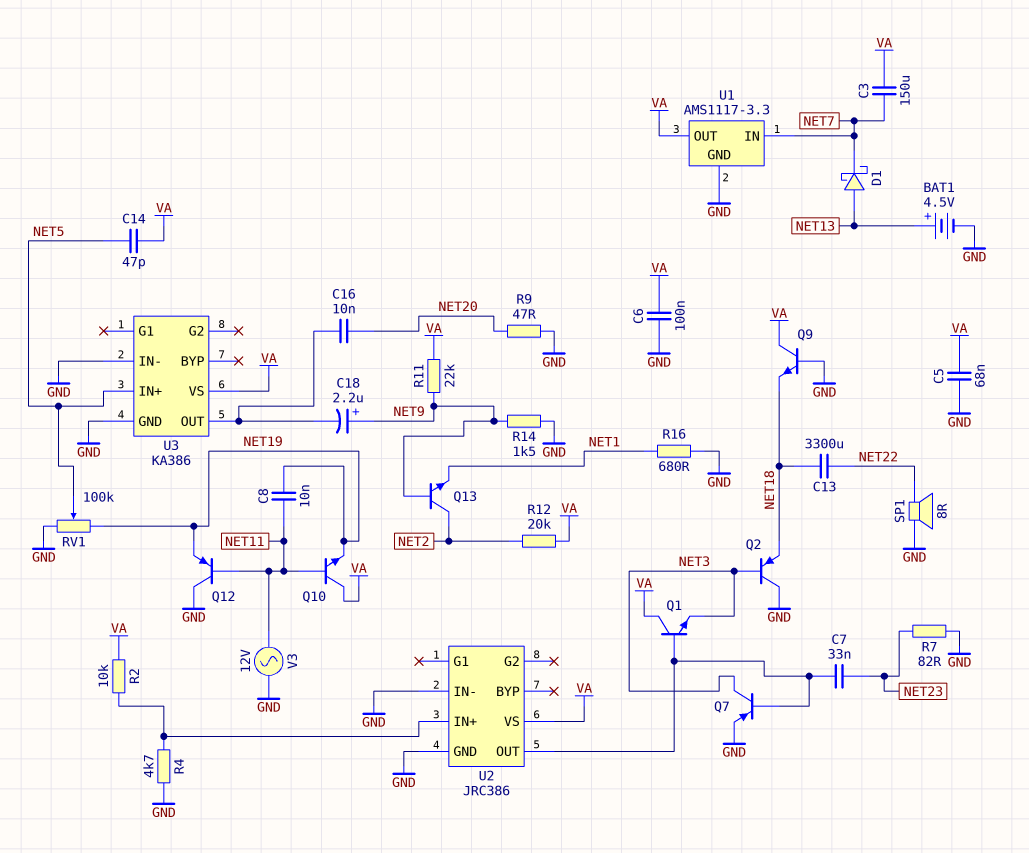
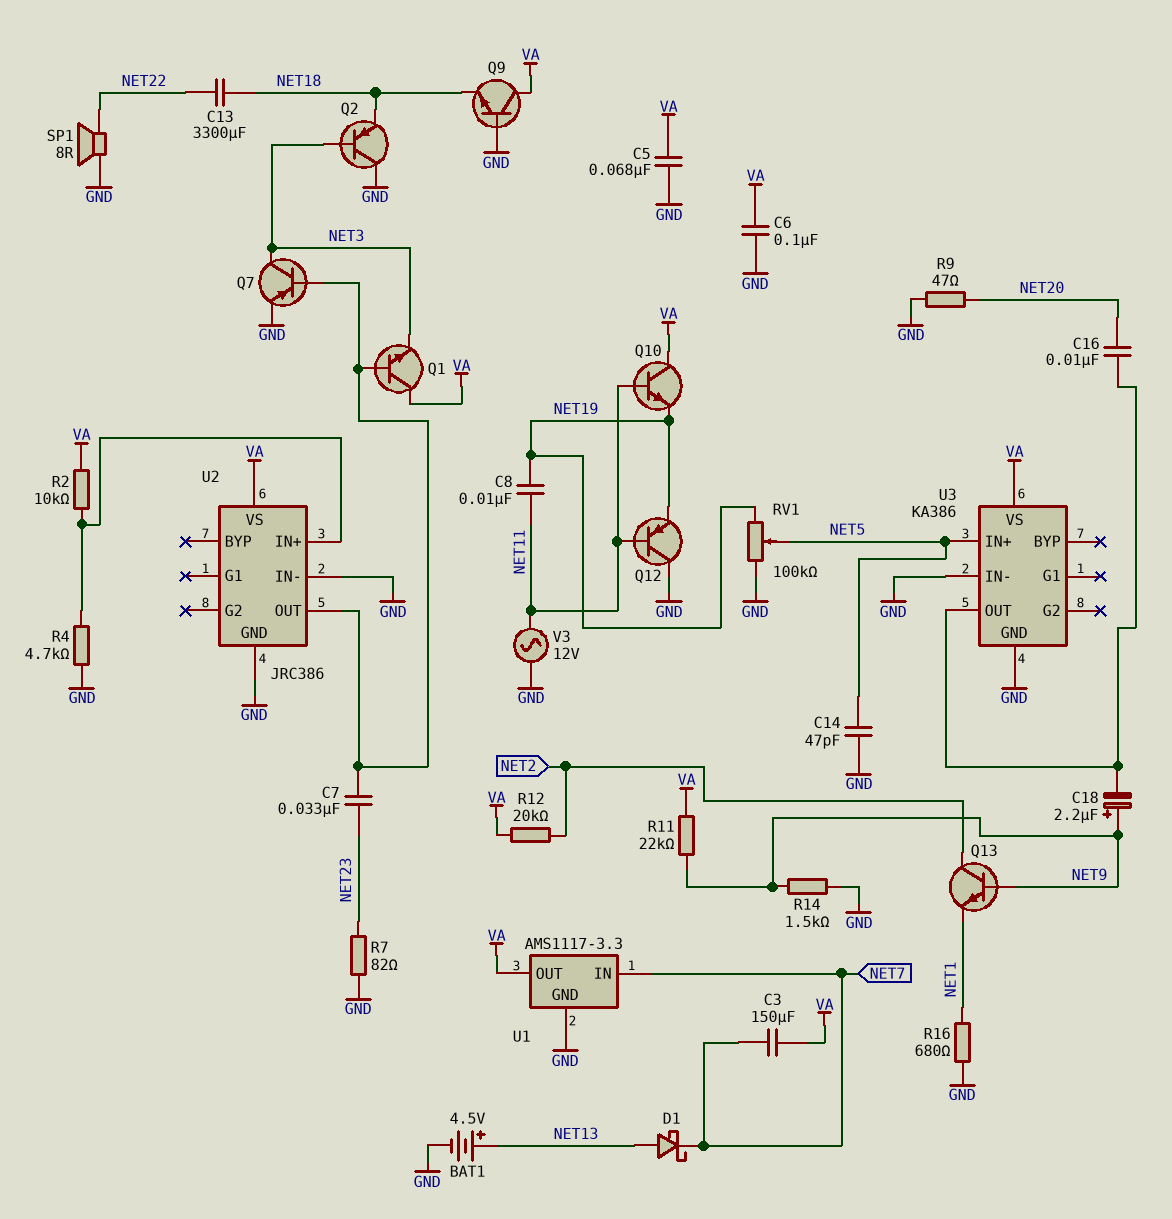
C14: 47pF (NET5, VA) -> 47pF (GND, NET5)

